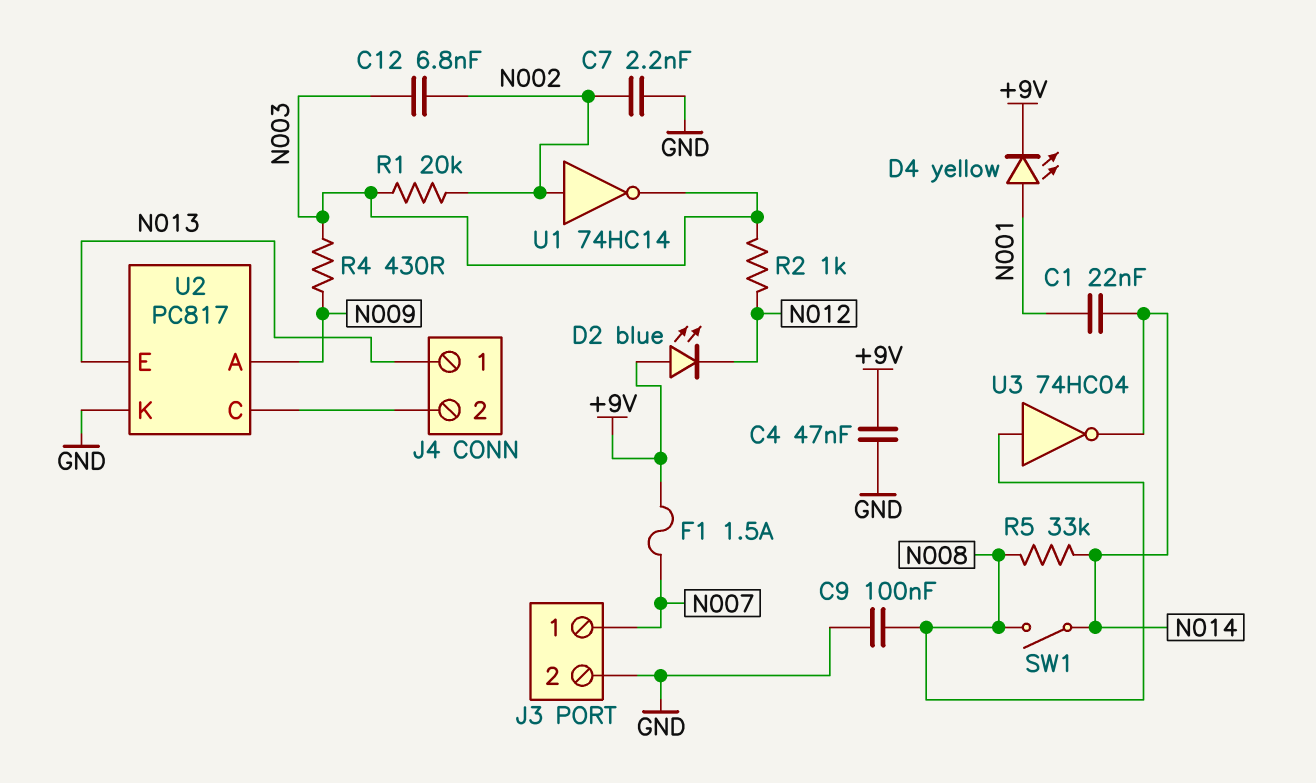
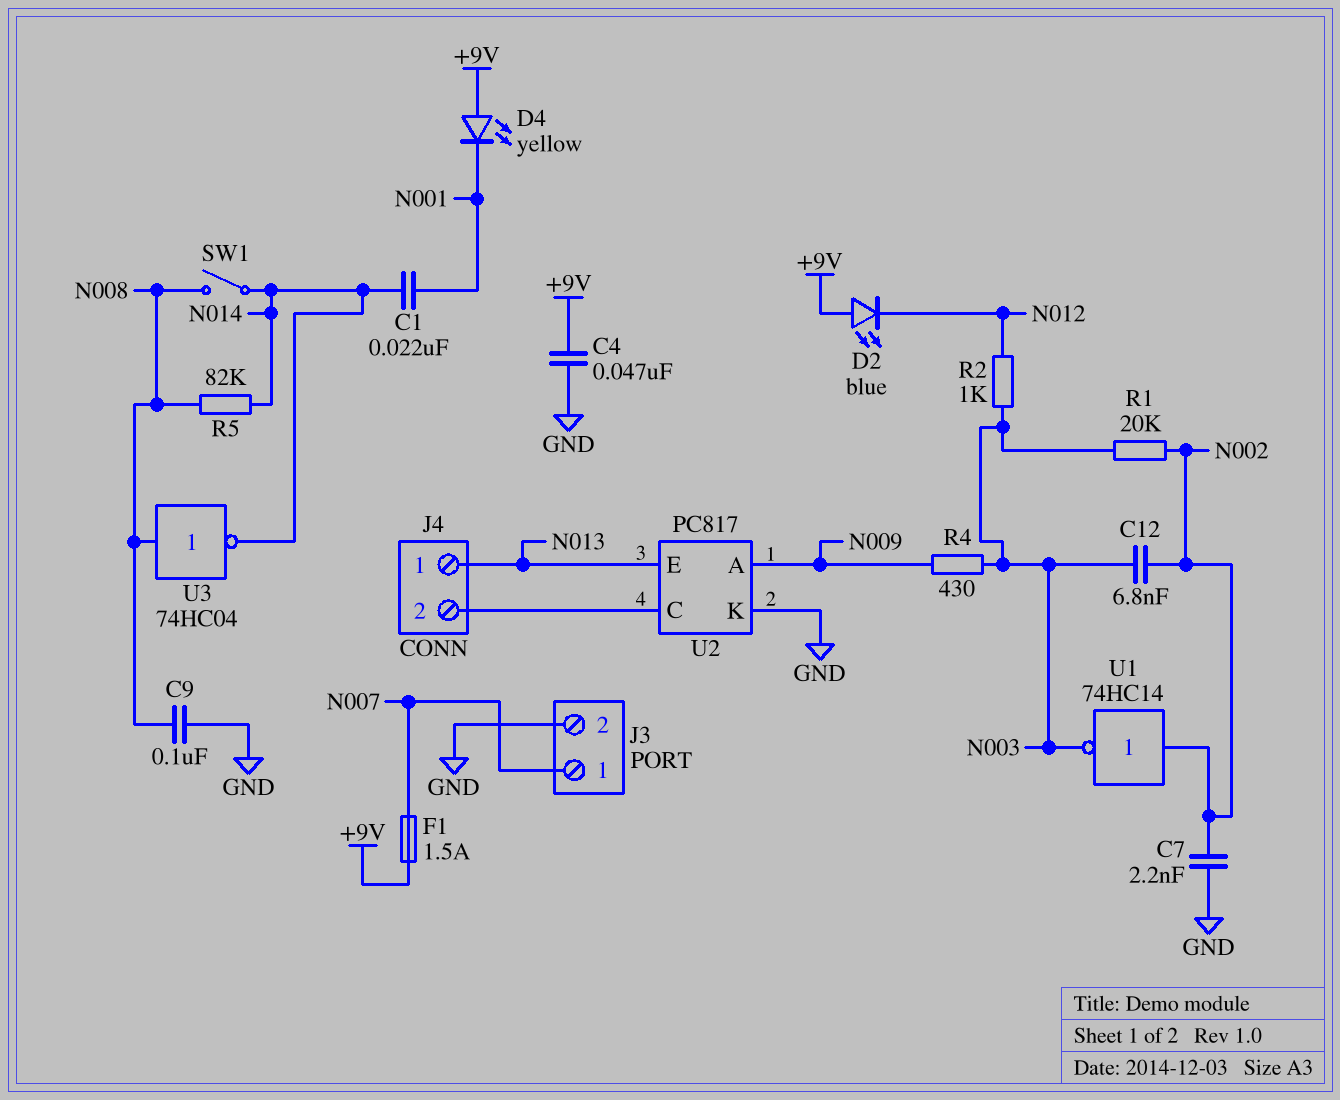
D4: LED yellow (A N001, K +9V) -> LED yellow (A +9V, K N001)
R5: 33k (N008, N014) -> 82k (N008, N014)

